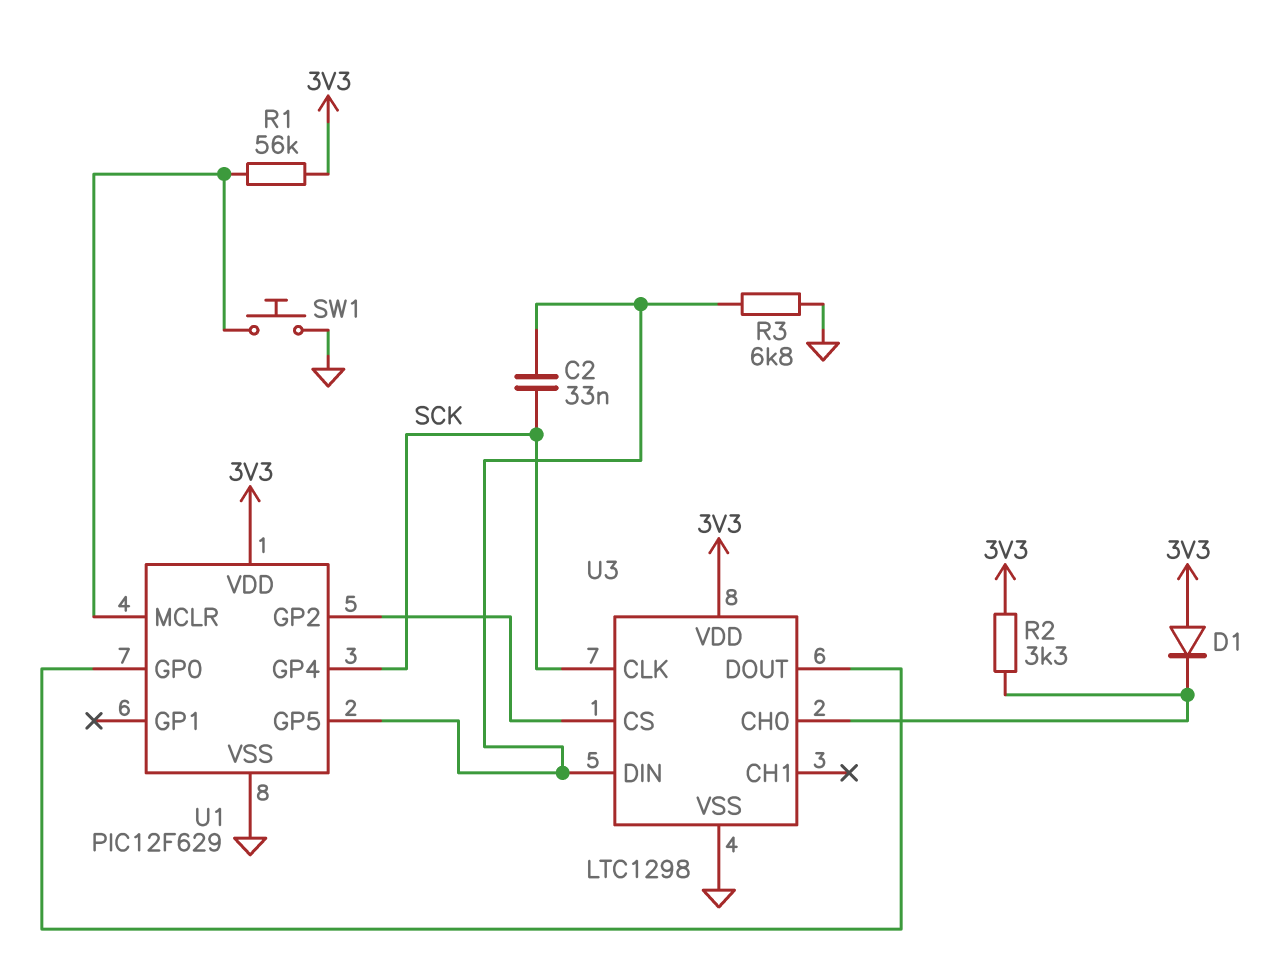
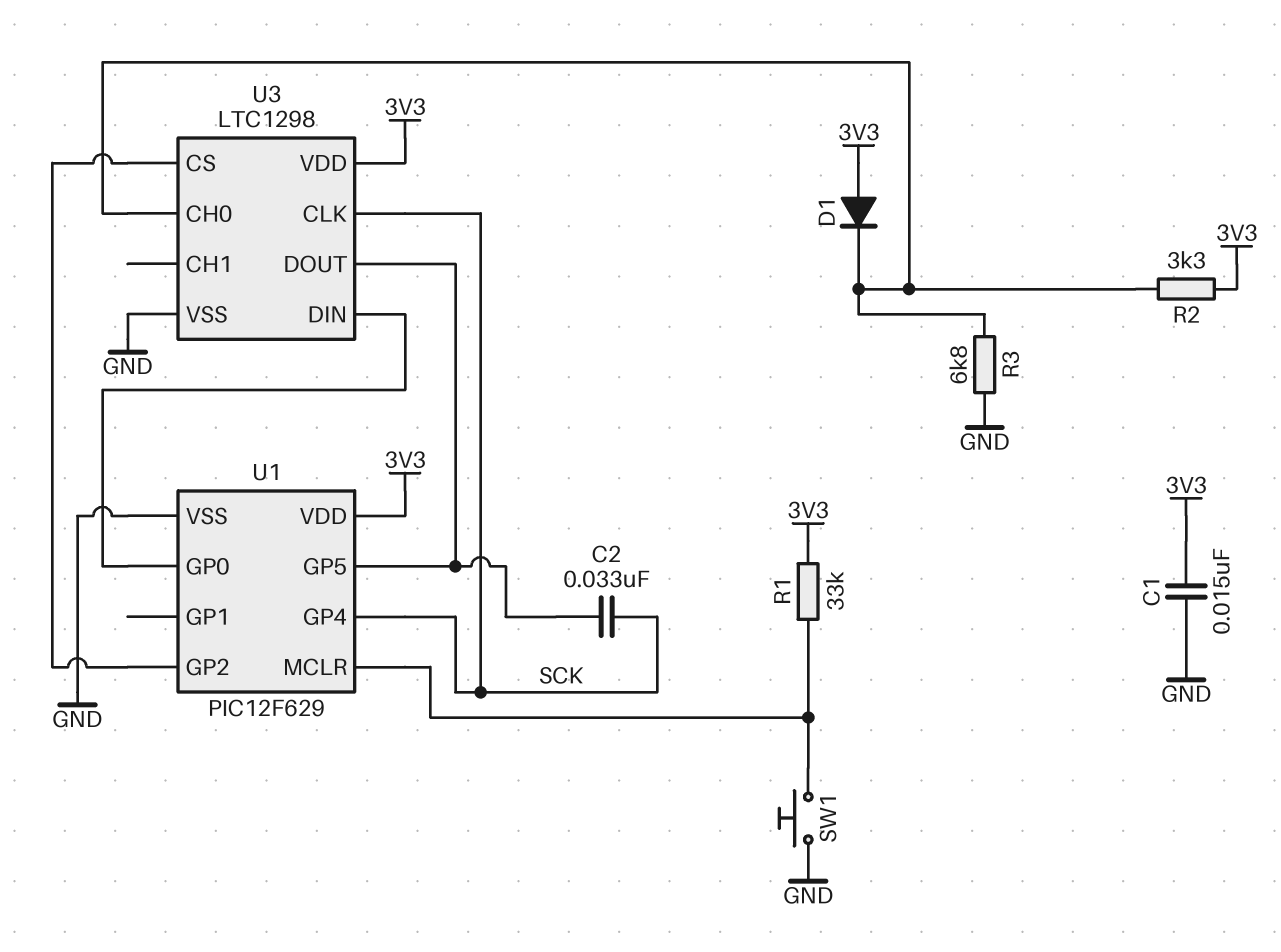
C1: none -> 15nF (3V3, GND)
R1: 56k (3V3, U1/MCLR) -> 33k (3V3, U1/MCLR)
R3: 6.8k (GND, U1/GP5) -> 6.8k (GND, U3/CH0)
U3 pin DIN: U1/GP5 -> U1/GP0
U3 pin DOUT: U1/GP0 -> U1/GP5

